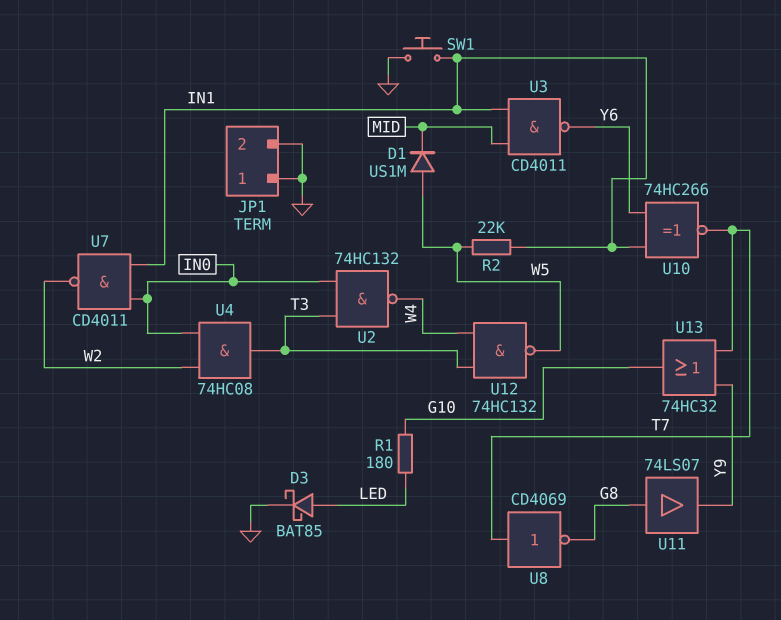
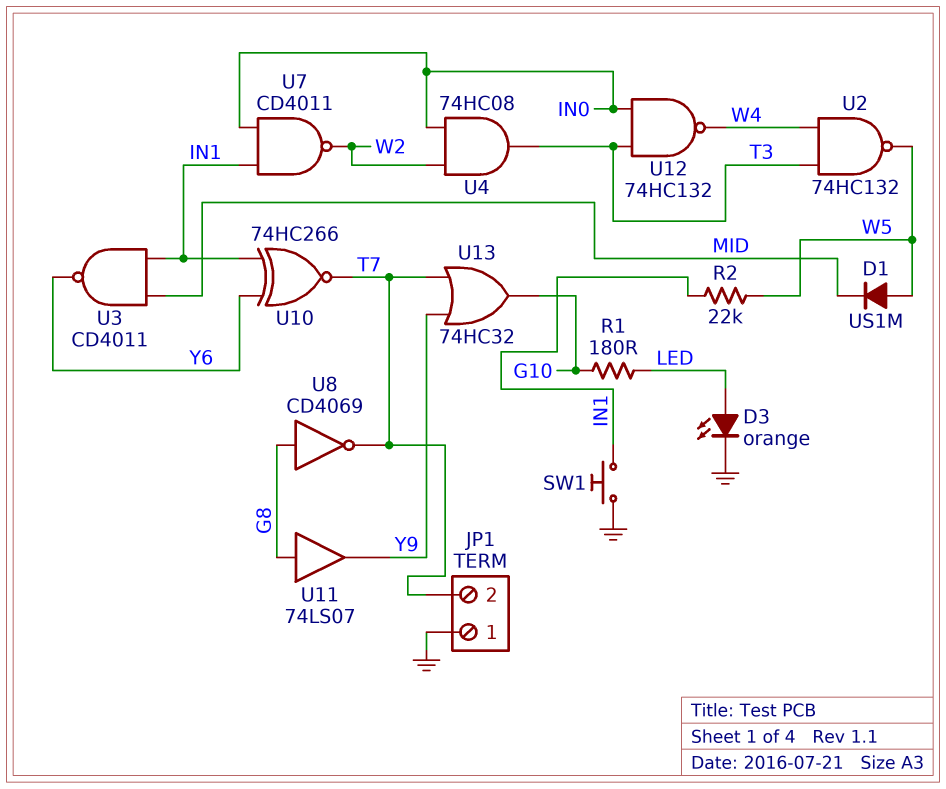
D3: schottky BAT85 (A LED, K GND) -> LED orange (A LED, K GND)
JP1 pin 2: GND -> T7
U2: NAND 74HC132 (in IN0, in T3, out W4) -> NAND 74HC132 (in T3, in W4, out W5)
U8: NOT CD4069 (in T7, out G8) -> NOT CD4069 (in G8, out T7)
U12: NAND 74HC132 (in T3, in W4, out W5) -> NAND 74HC132 (in IN0, in T3, out W4)

